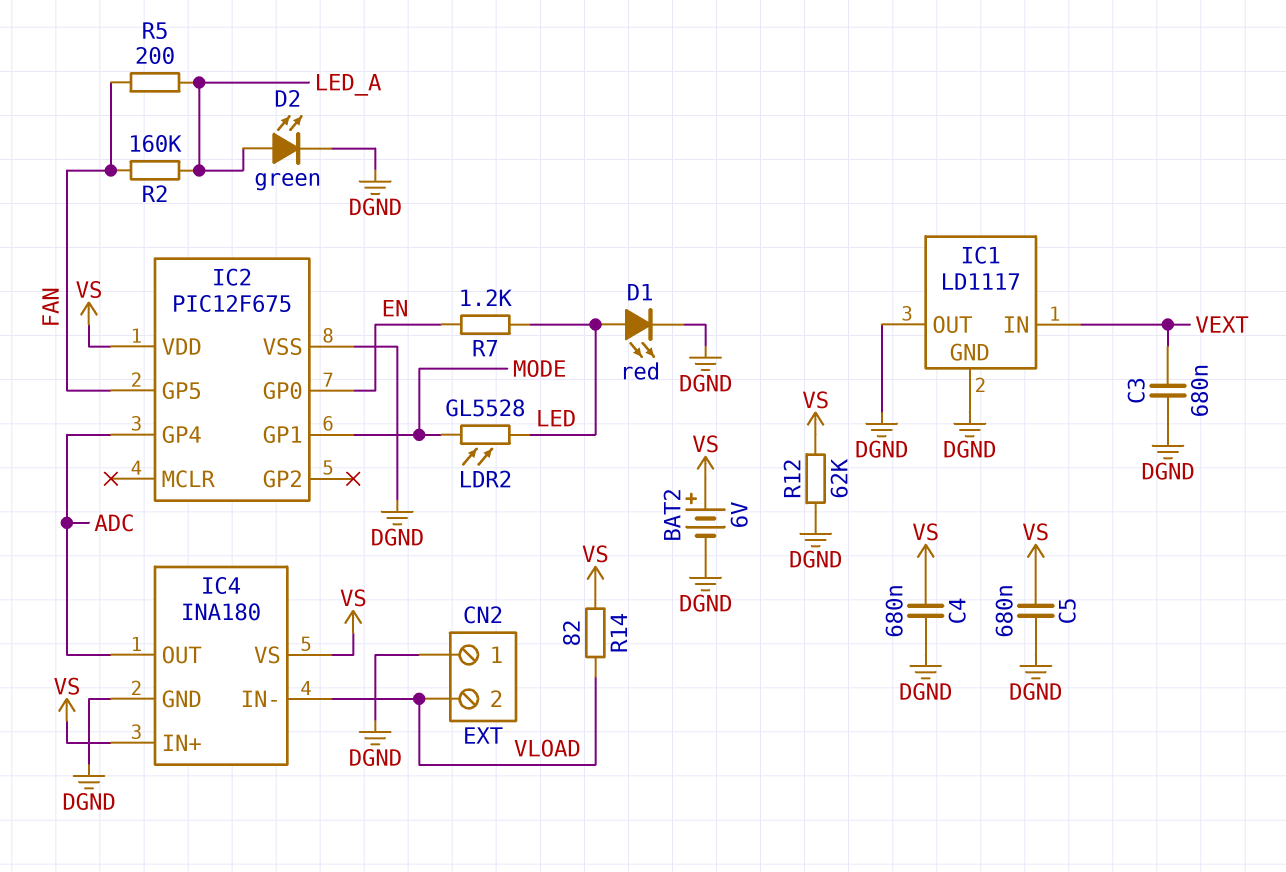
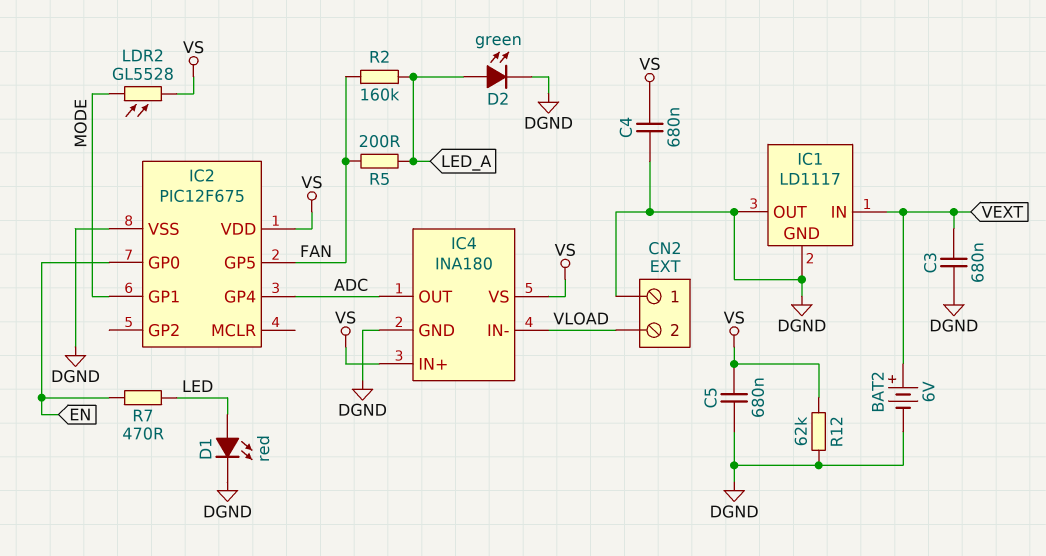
BAT2: 6V (plus VS, minus DGND) -> 6V (plus VEXT, minus DGND)
LDR2: GL5528 (LED, MODE) -> GL5528 (MODE, VS)
R7: 1.2k (EN, LED) -> 470 (EN, LED)
R14: 82 (VLOAD, VS) -> none

